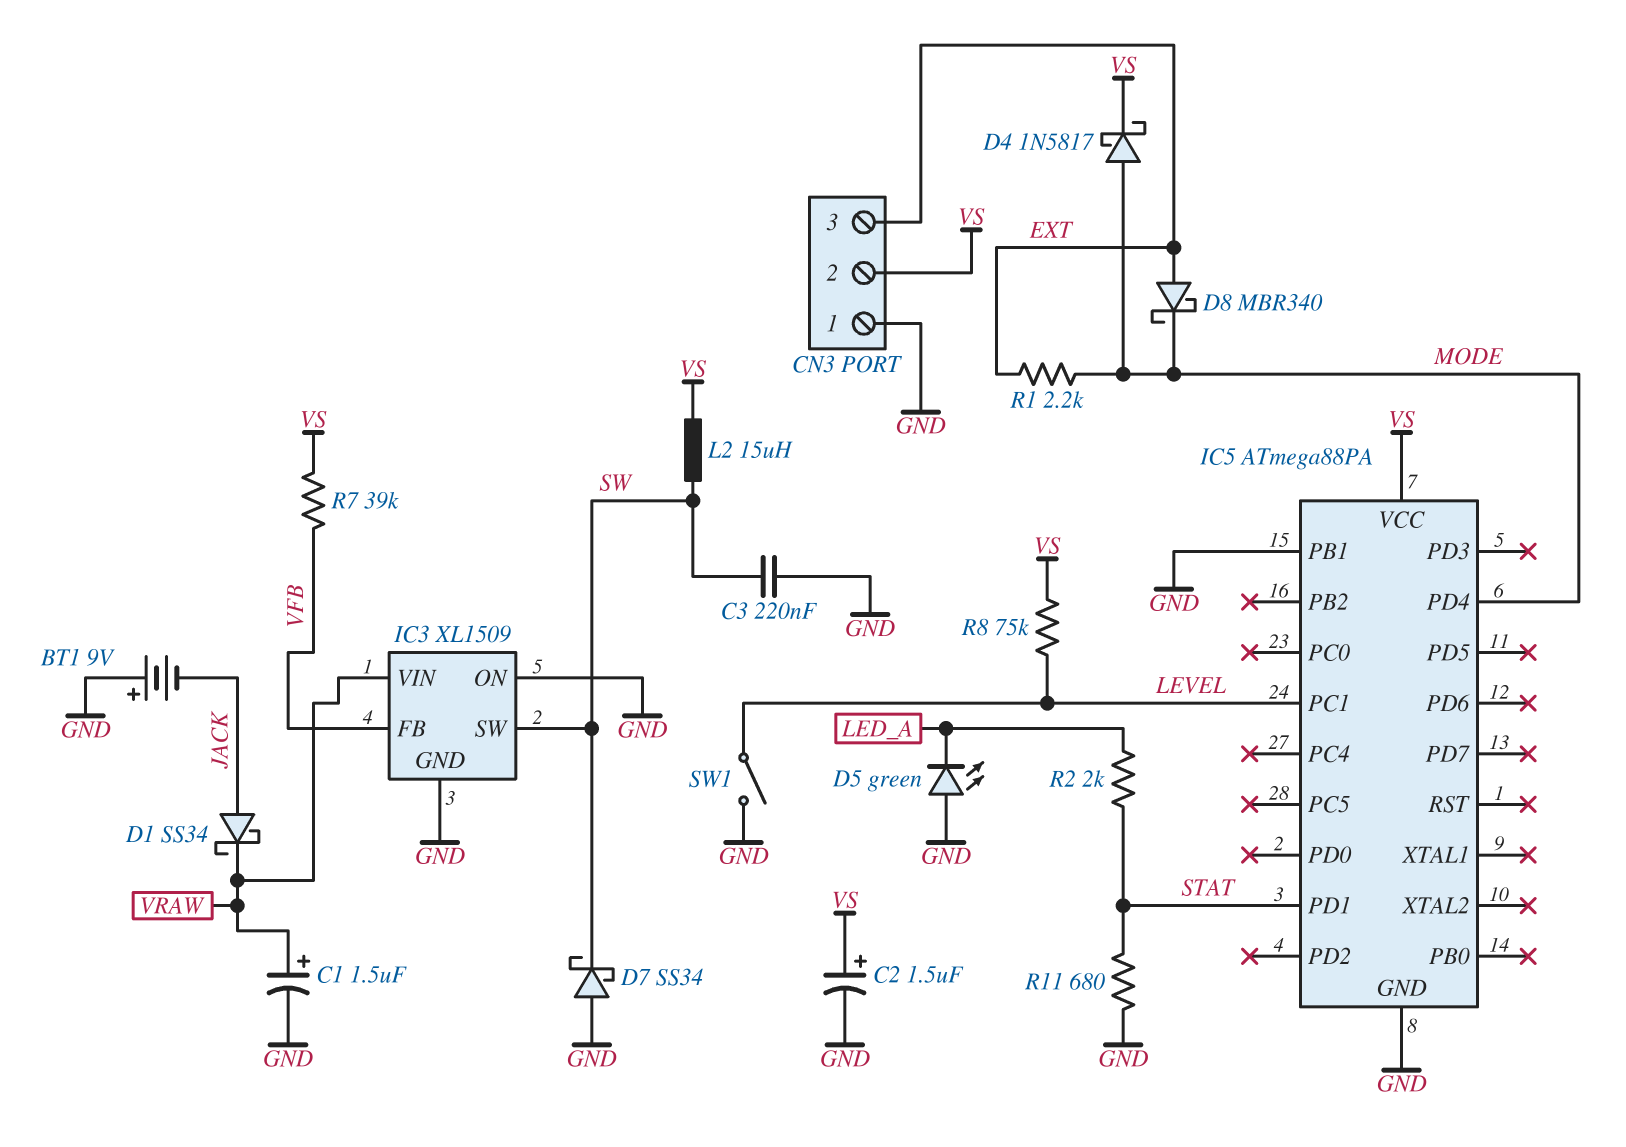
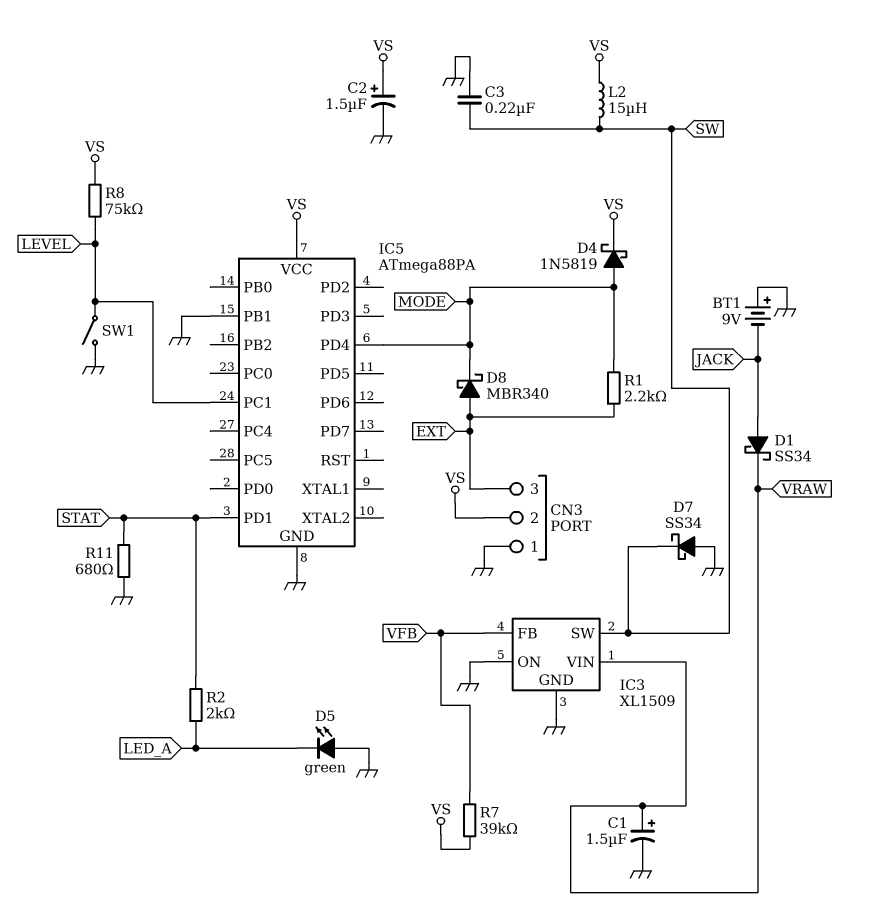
D4: schottky 1N5817 (A MODE, K VS) -> schottky 1N5819 (A MODE, K VS)

